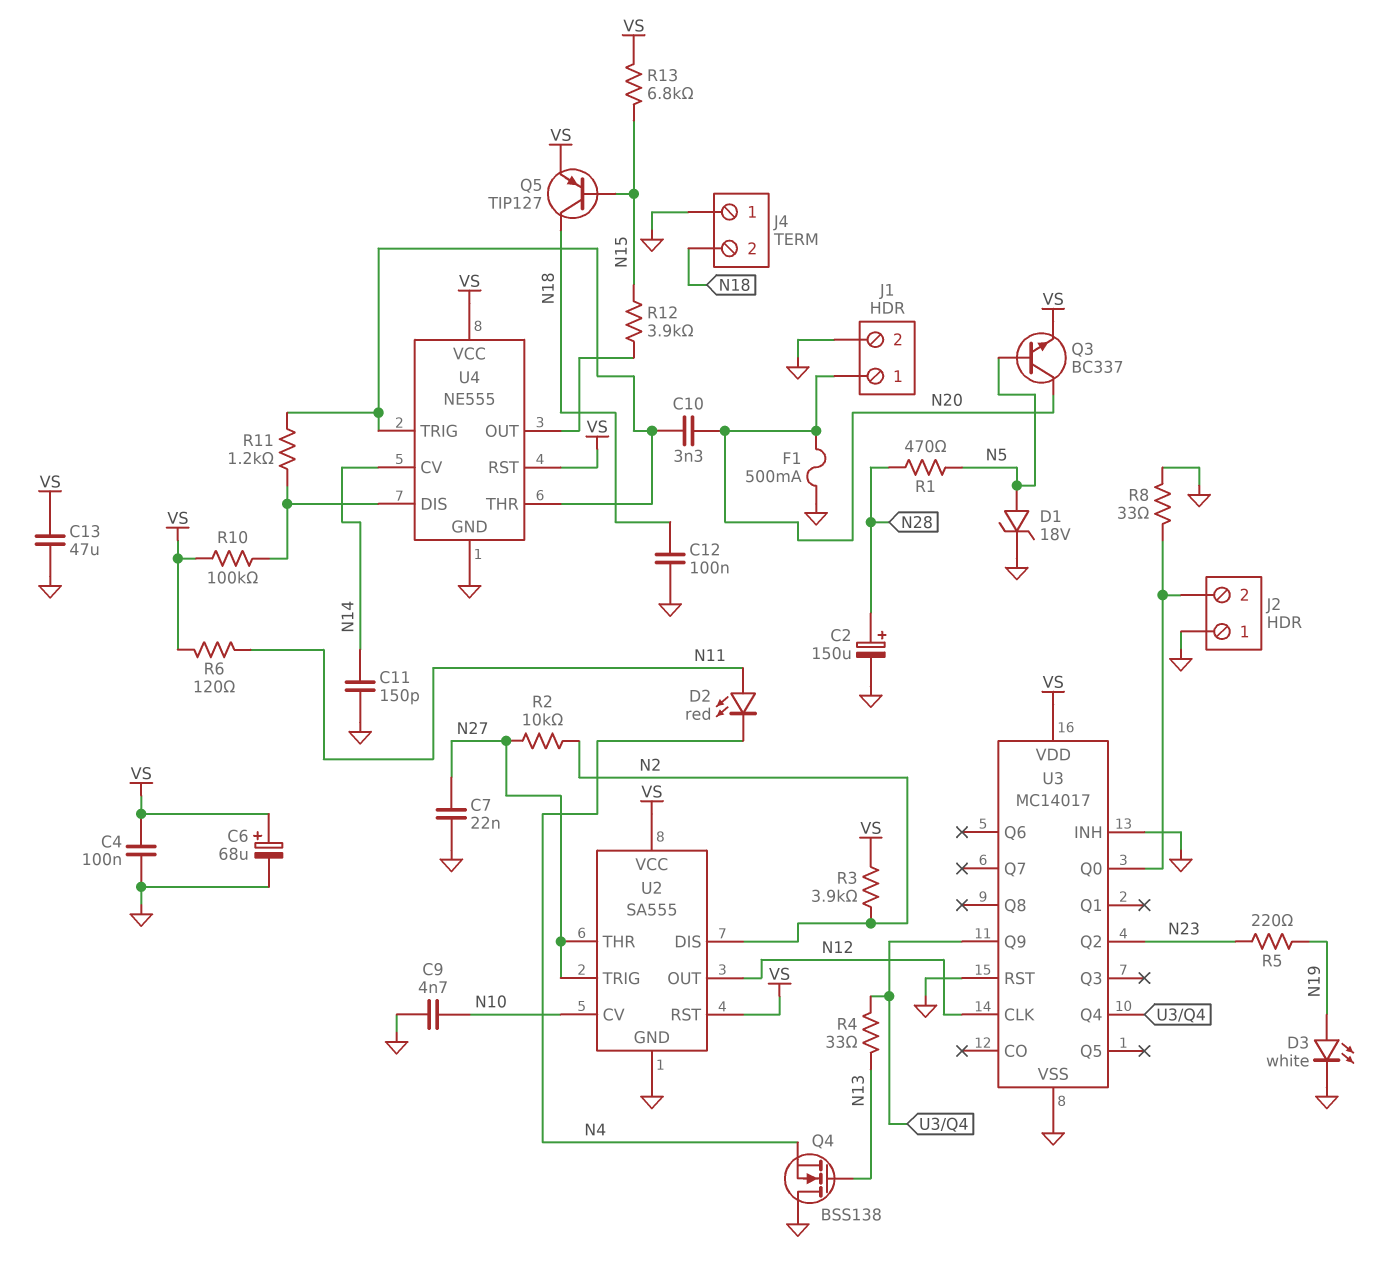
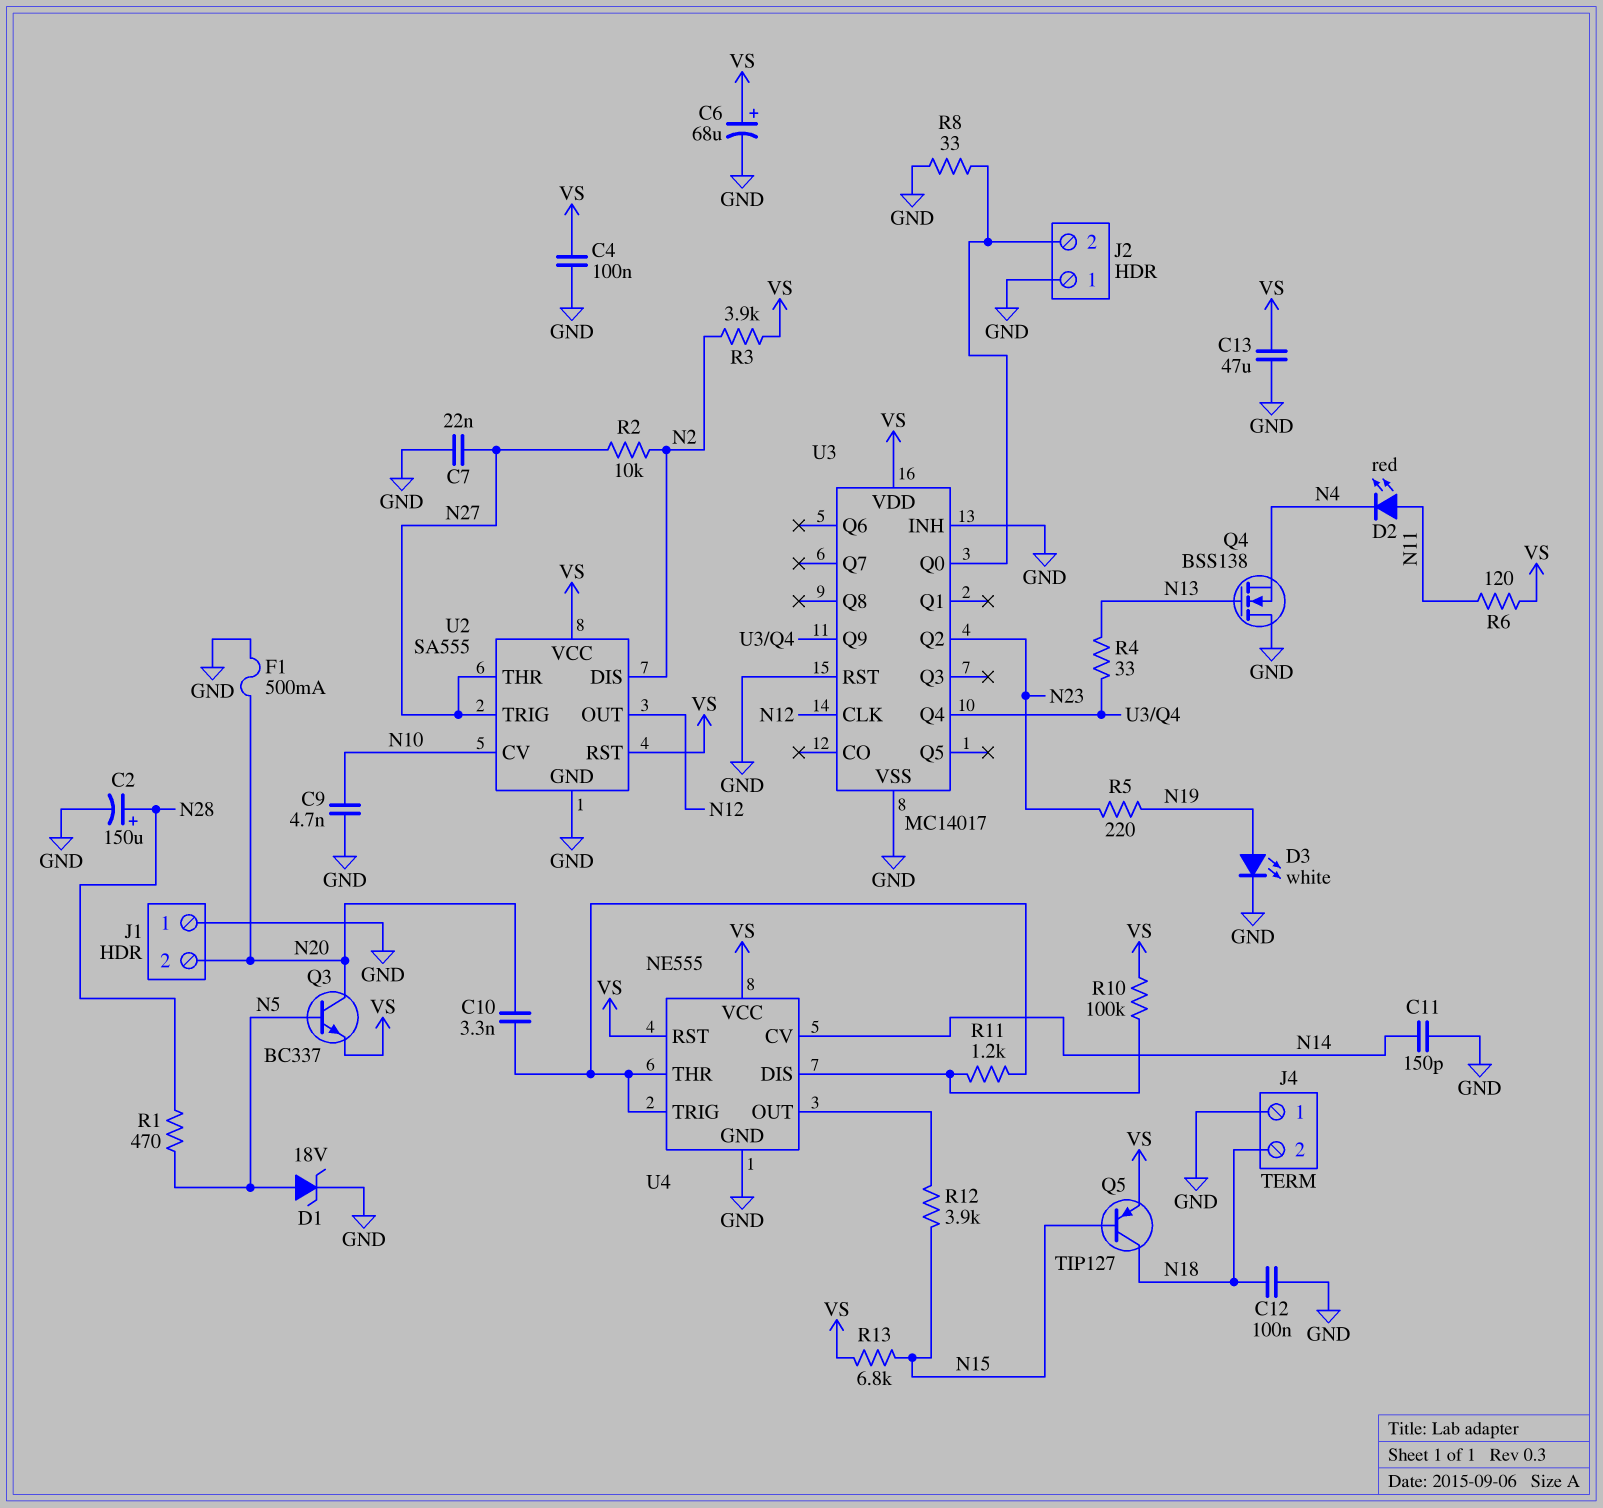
J1 pin 1: N20 -> GND
J1 pin 2: GND -> N20

